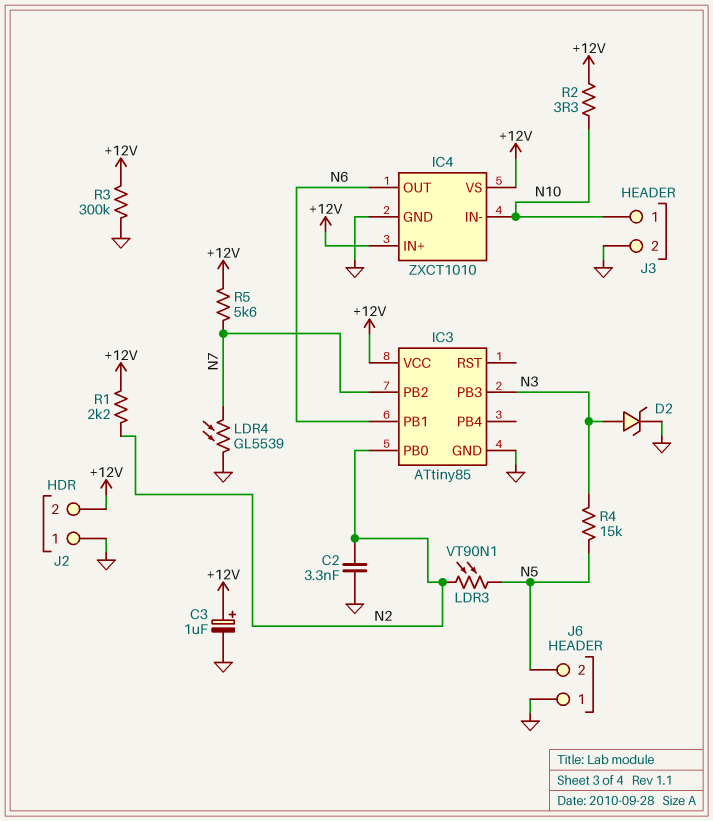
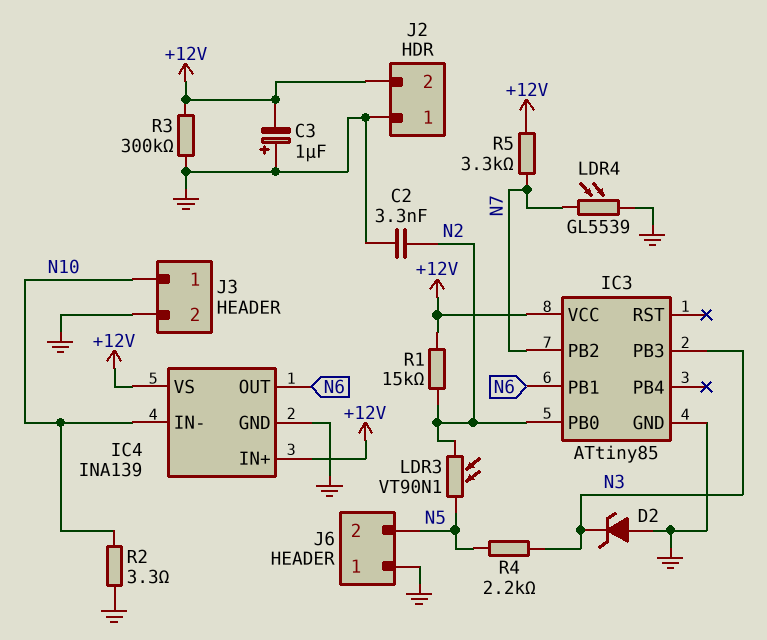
C3: 1uF (plus +12V, minus GND) -> 1uF (plus GND, minus +12V)
D2: zener (A N3, K GND) -> zener (A GND, K N3)
IC4: ZXCT1010 -> INA139
R1: 2.2k (+12V, N2) -> 15k (+12V, N2)
R2: 3.3 (+12V, N10) -> 3.3 (GND, N10)
R4: 15k (N3, N5) -> 2.2k (N3, N5)
R5: 5.6k (+12V, N7) -> 3.3k (+12V, N7)

